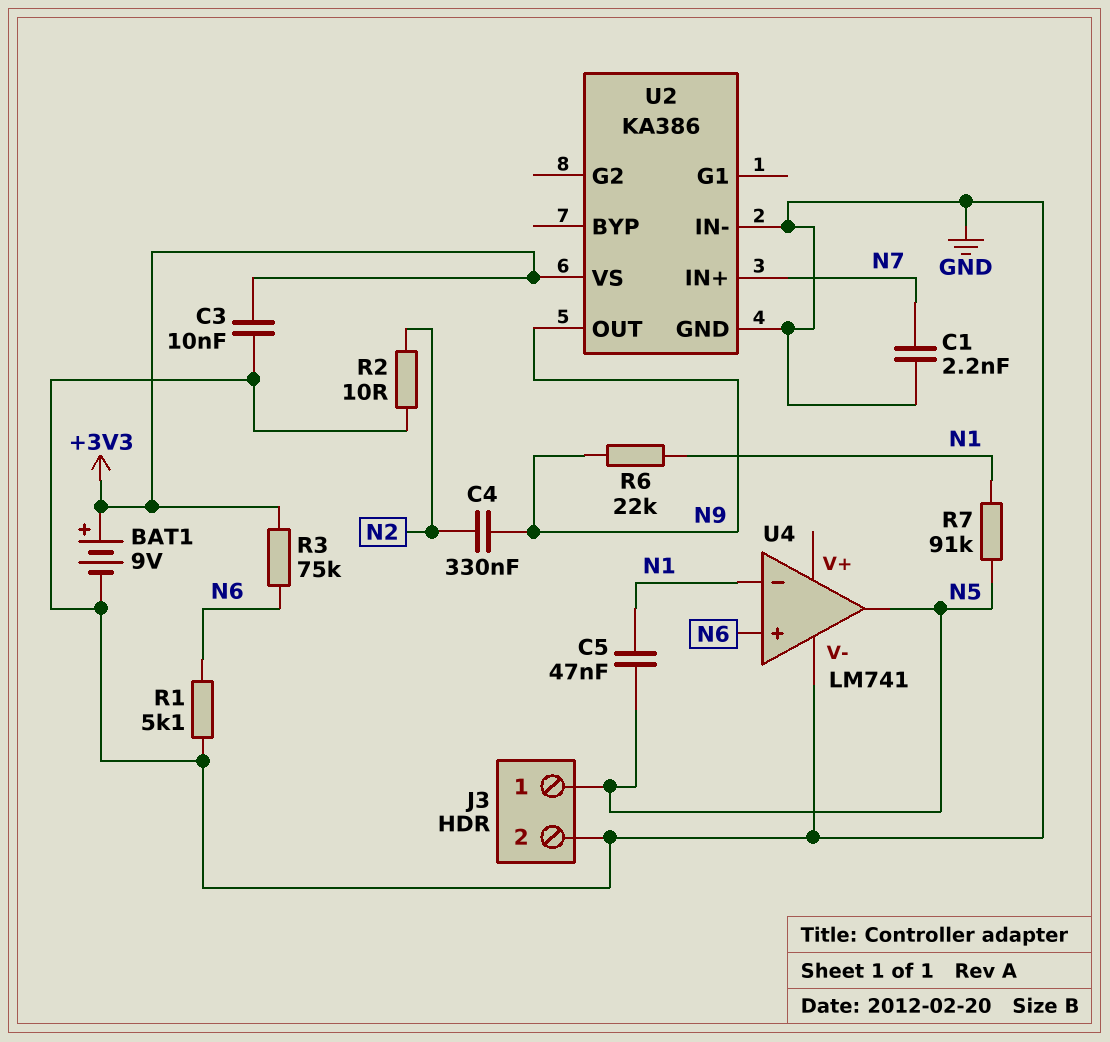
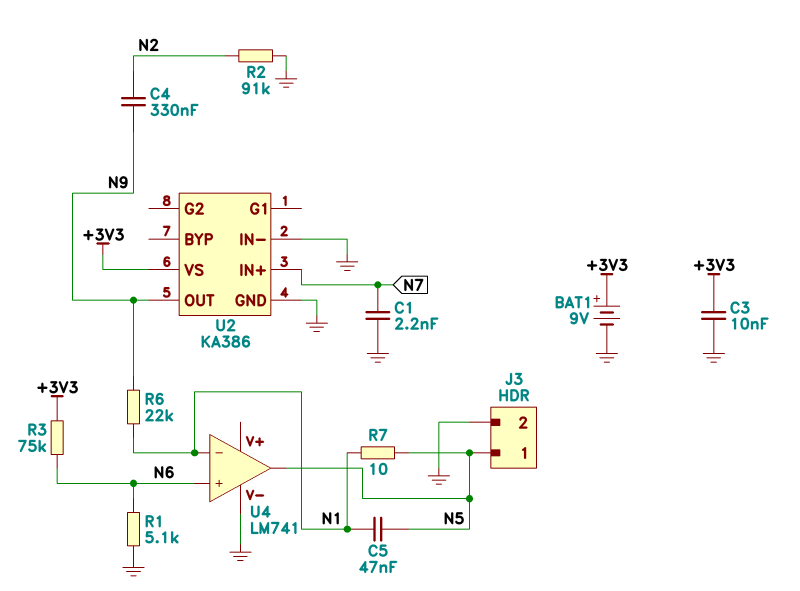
R2: 10 (GND, N2) -> 91k (GND, N2)
R7: 91k (N1, N5) -> 10 (N1, N5)

